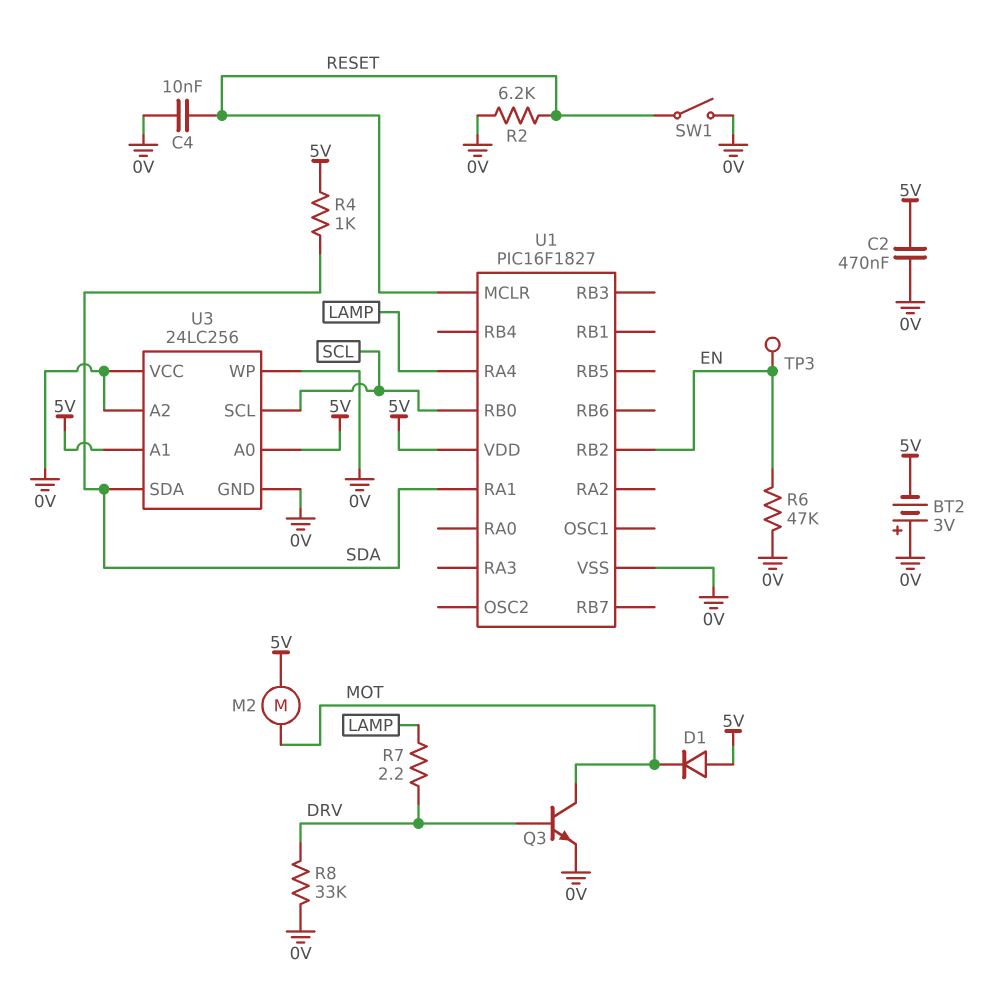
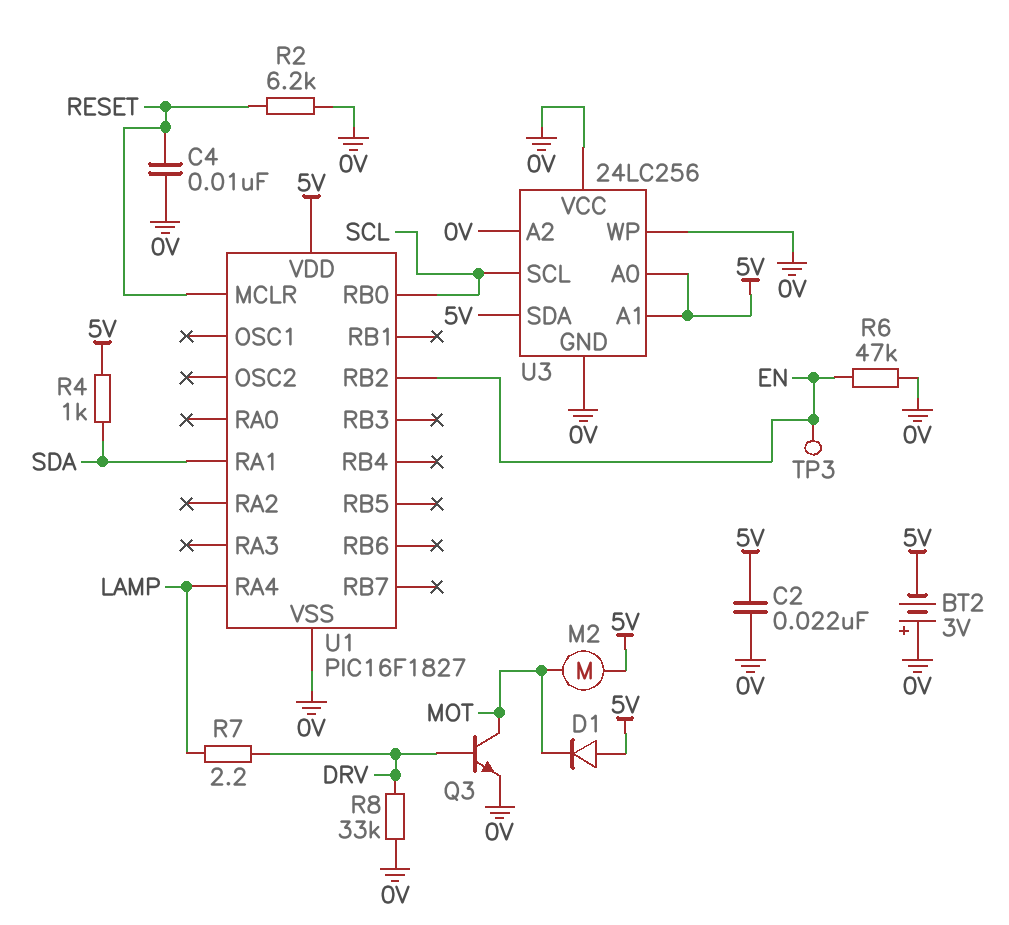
C2: 470nF (0V, 5V) -> 22nF (0V, 5V)
SW1: switch (0V, RESET) -> none
U3 pin SDA: SDA -> 5V

